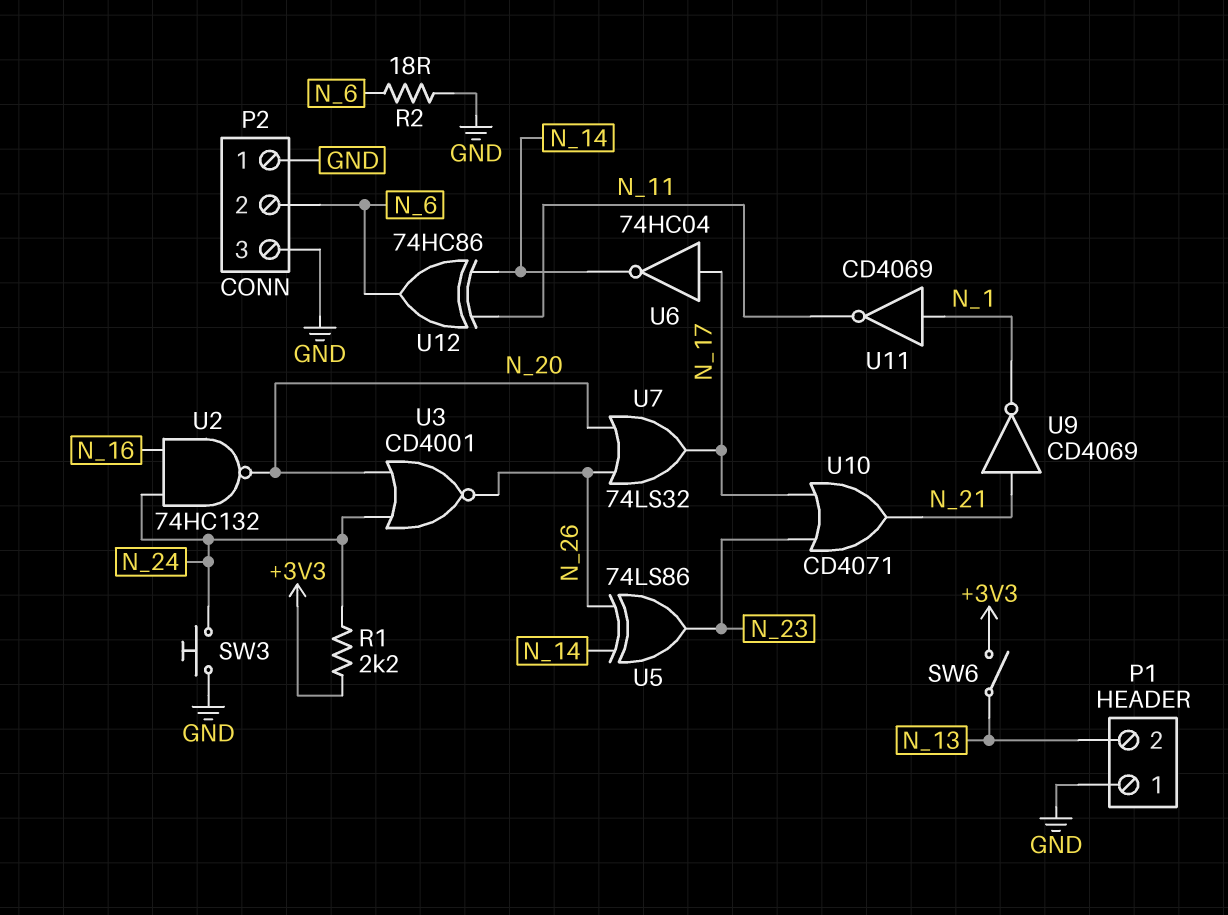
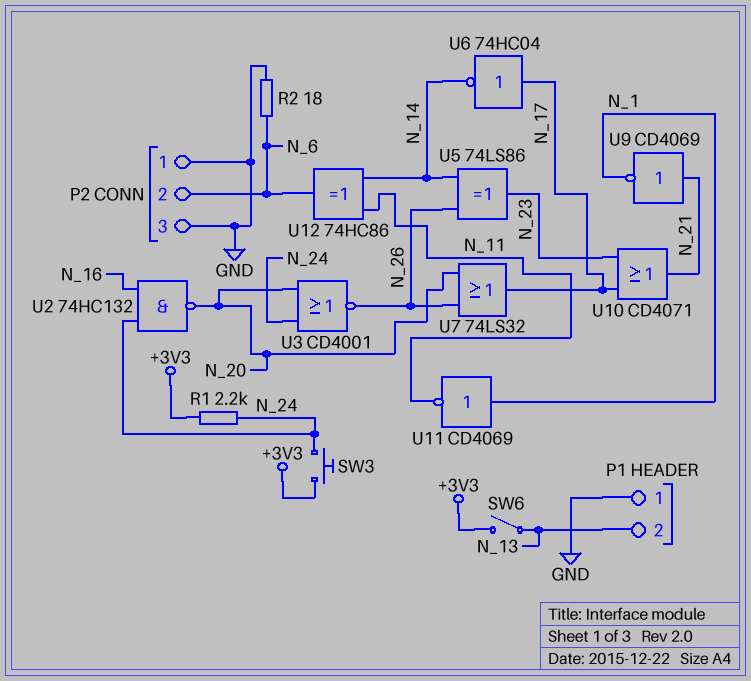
SW3: button (GND, N_24) -> button (+3V3, N_24)

